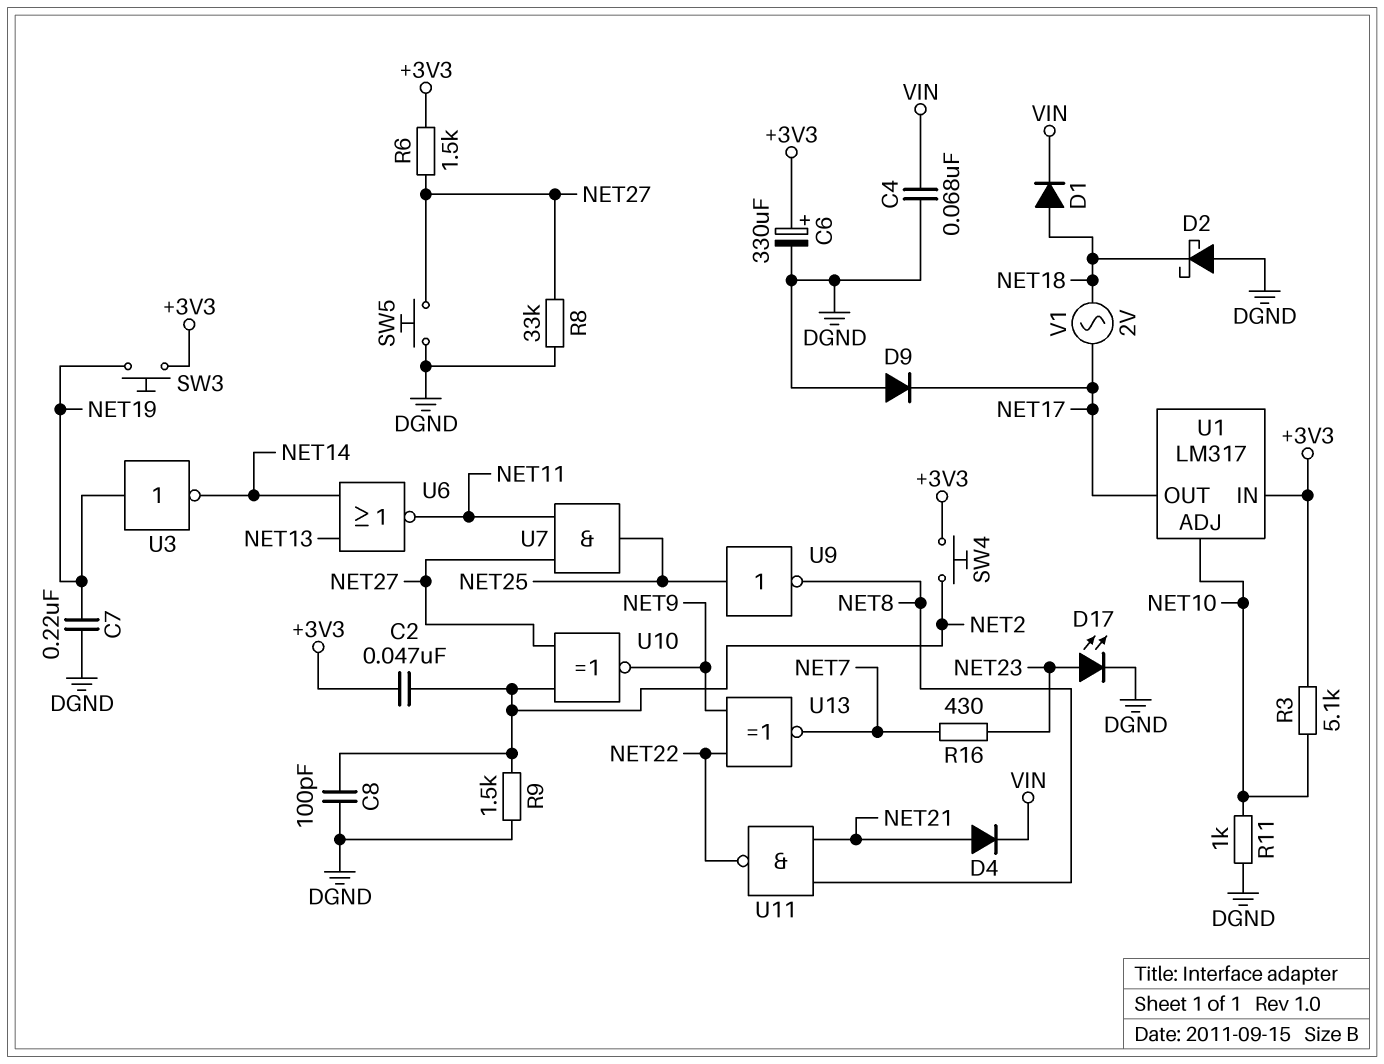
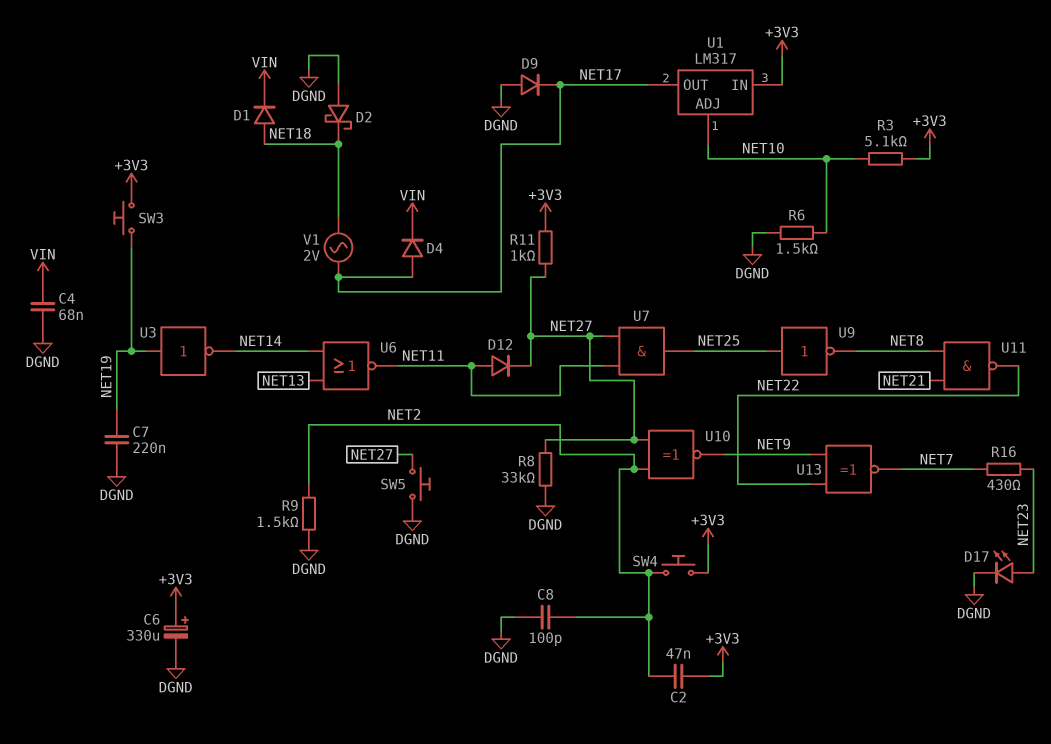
D4: diode (A NET21, K VIN) -> diode (A NET17, K VIN)
D12: none -> diode (A NET11, K NET27)
R6: 1.5k (+3V3, NET27) -> 1.5k (DGND, NET10)
R11: 1k (DGND, NET10) -> 1k (+3V3, NET27)

